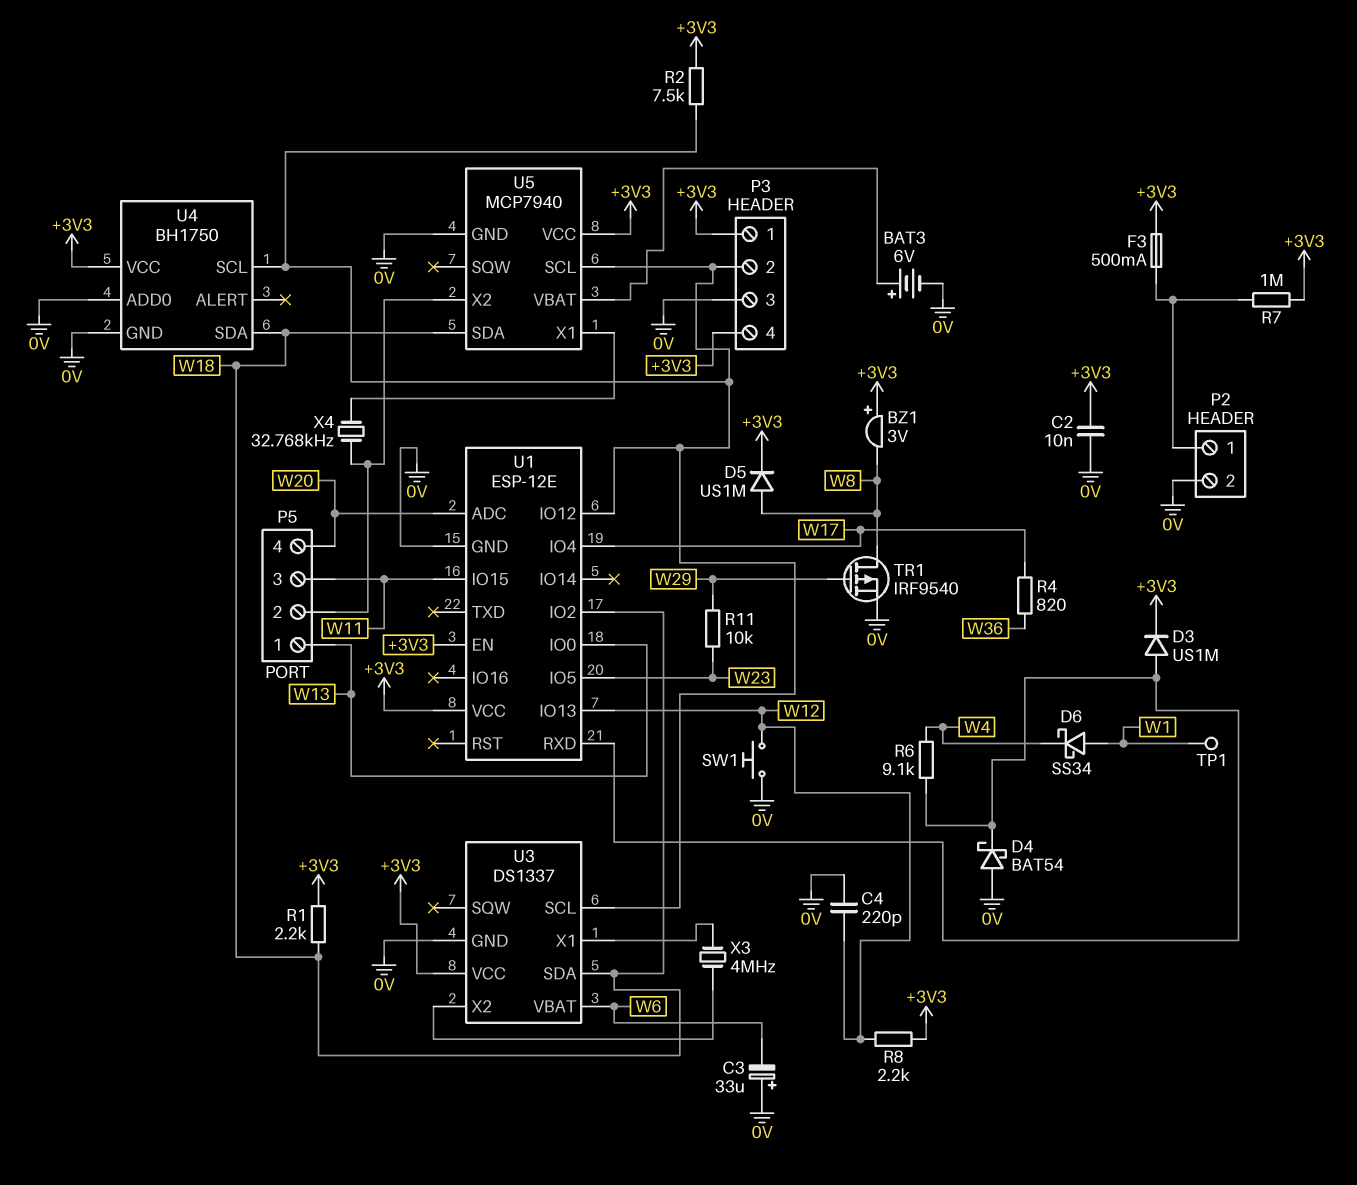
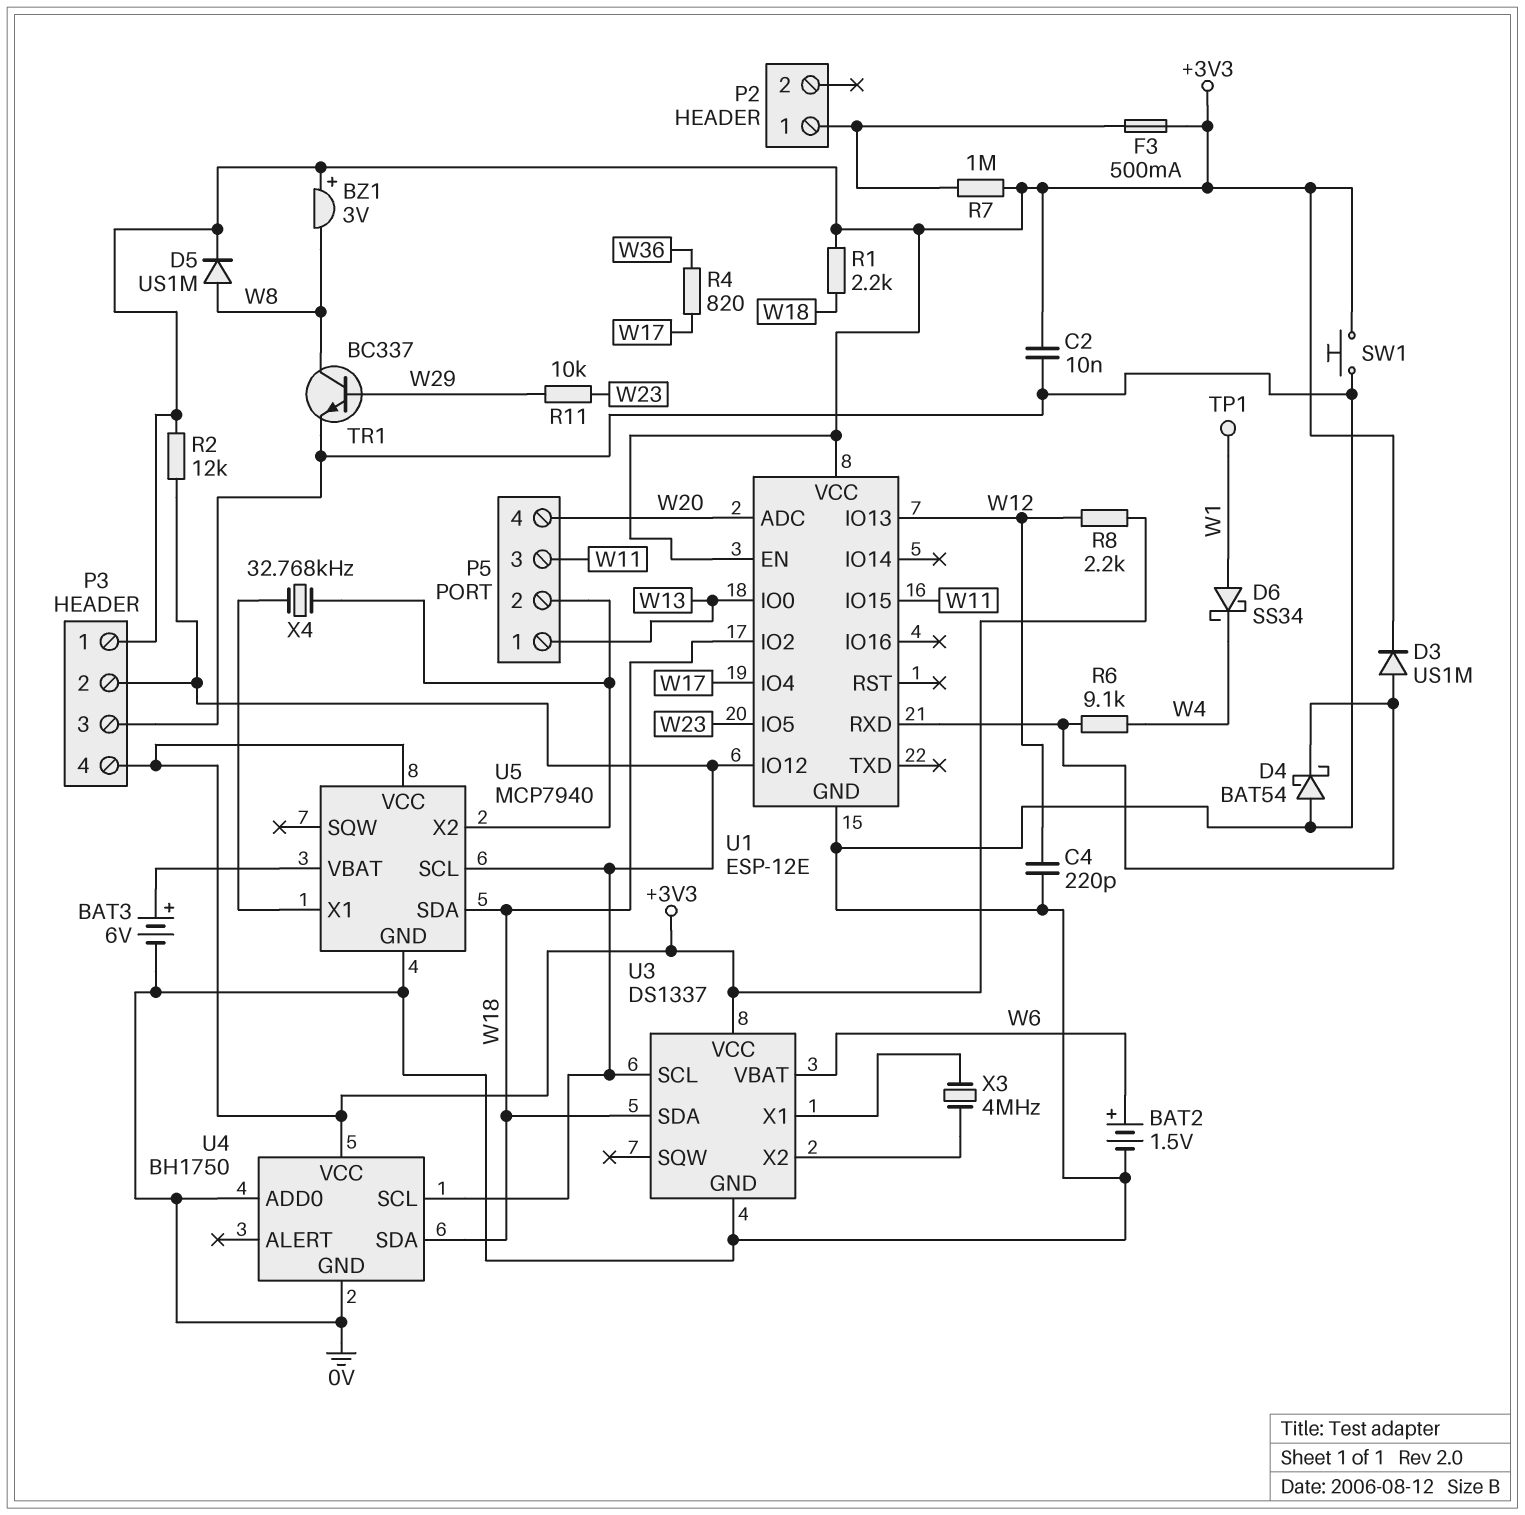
BAT2: none -> 1.5V (plus W6, minus 0V)
C3: 33uF (plus 0V, minus W6) -> none
P2 pin 2: 0V -> none
R2: 7.5k (+3V3, P3/2) -> 12k (+3V3, P3/2)
SW1: button (0V, W12) -> button (+3V3, 0V)
TR1: PMOS IRF9540 (G W29, D W8, S 0V) -> NPN BC337 (B W29, C W8, E 0V)

